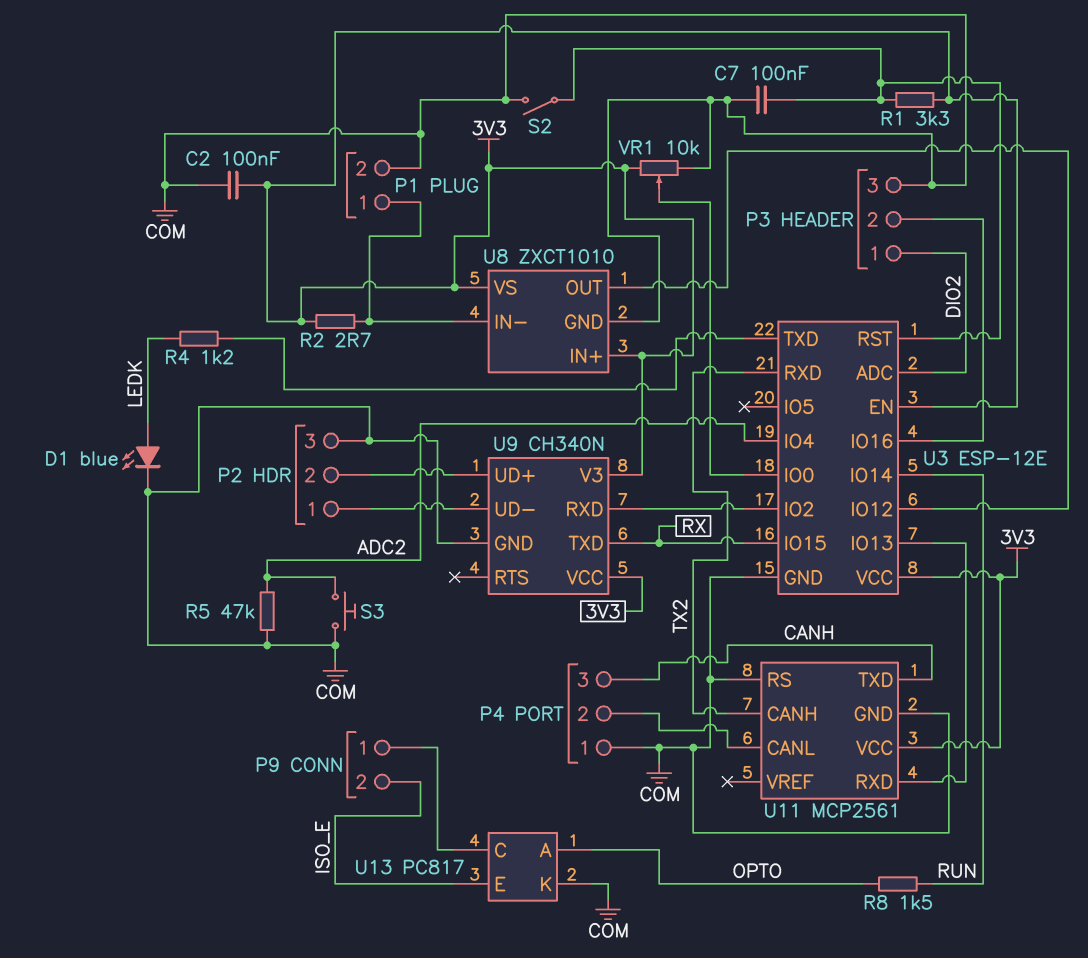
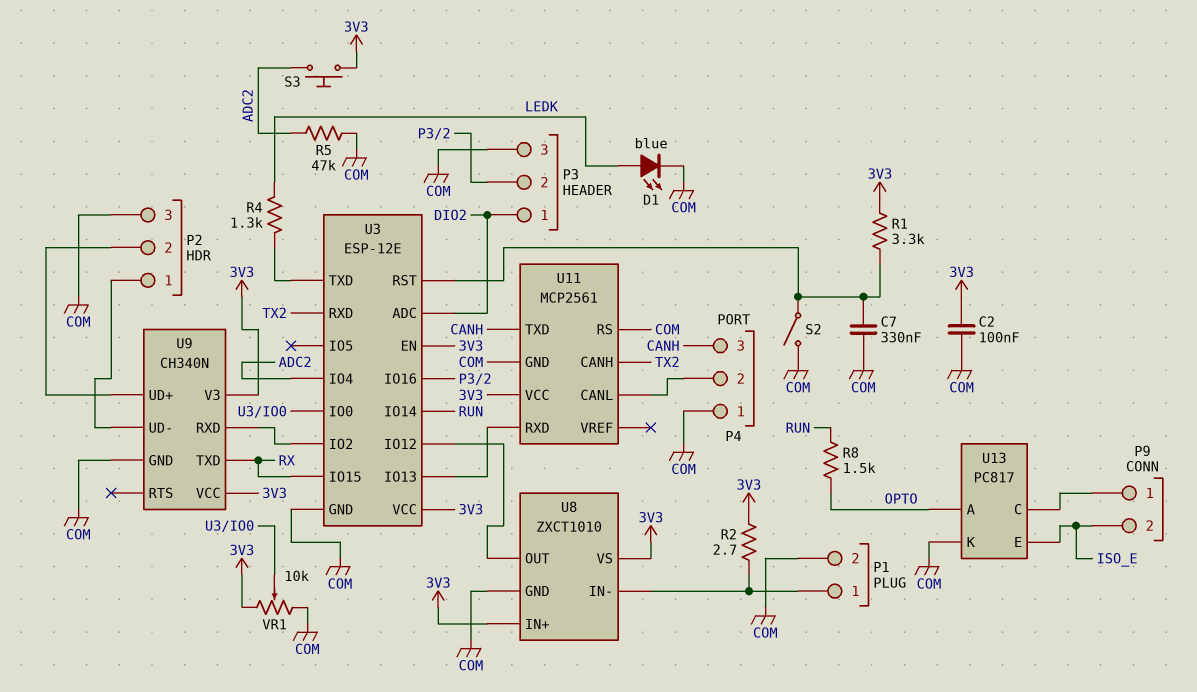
C7: 100nF (COM, U3/RST) -> 330nF (COM, U3/RST)
R4: 1.2k (LEDK, U3/TXD) -> 1.3k (LEDK, U3/TXD)
S3: button (ADC2, COM) -> button (3V3, ADC2)

